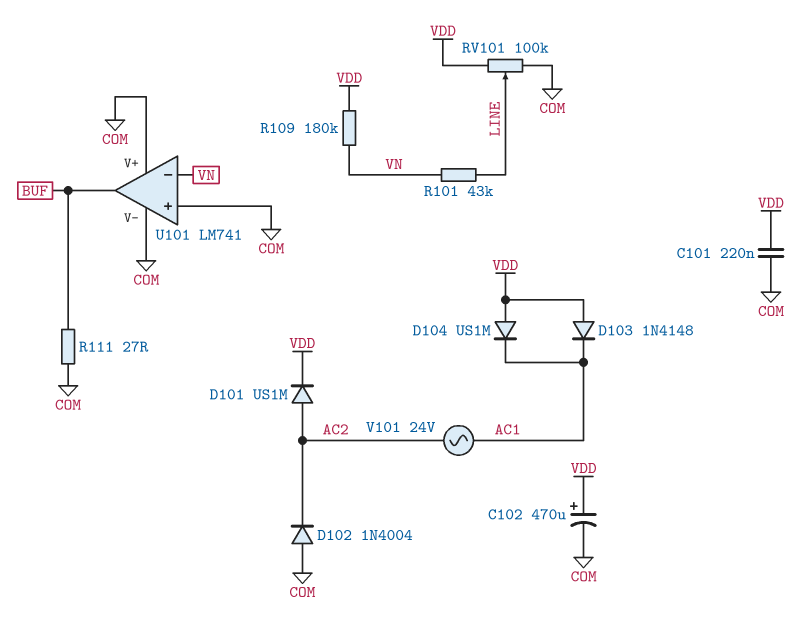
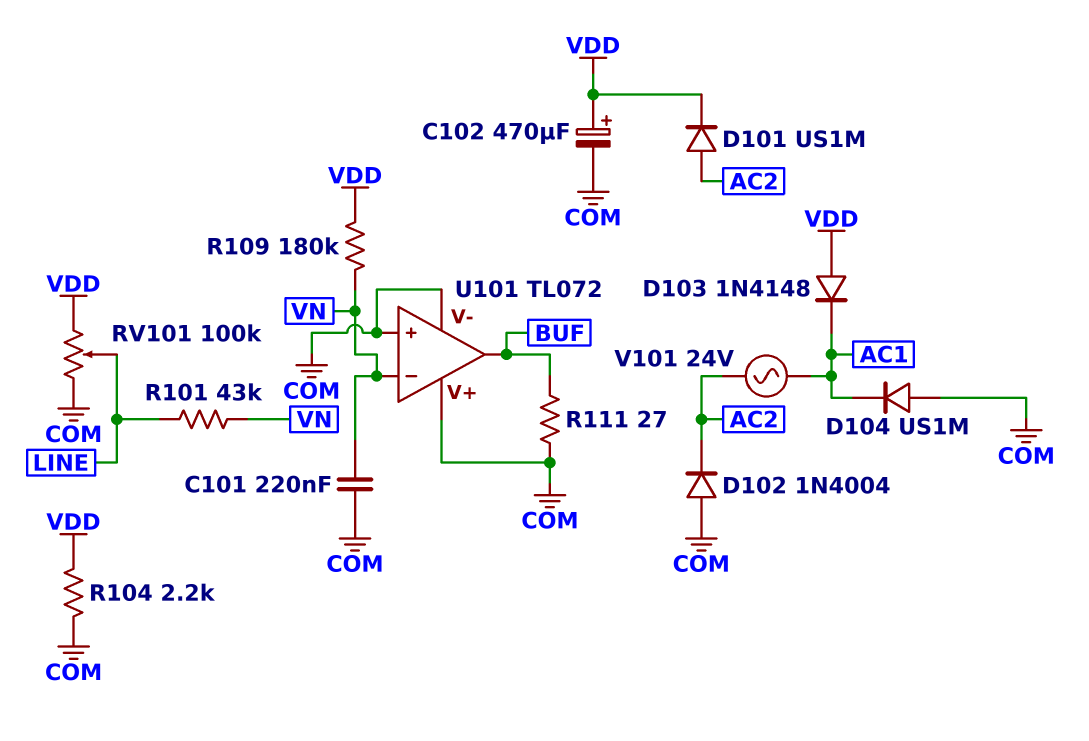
C101: 220nF (COM, VDD) -> 220nF (COM, VN)
D104: diode US1M (A VDD, K AC1) -> diode US1M (A COM, K AC1)
R104: none -> 2.2k (COM, VDD)
U101: LM741 -> TL072

